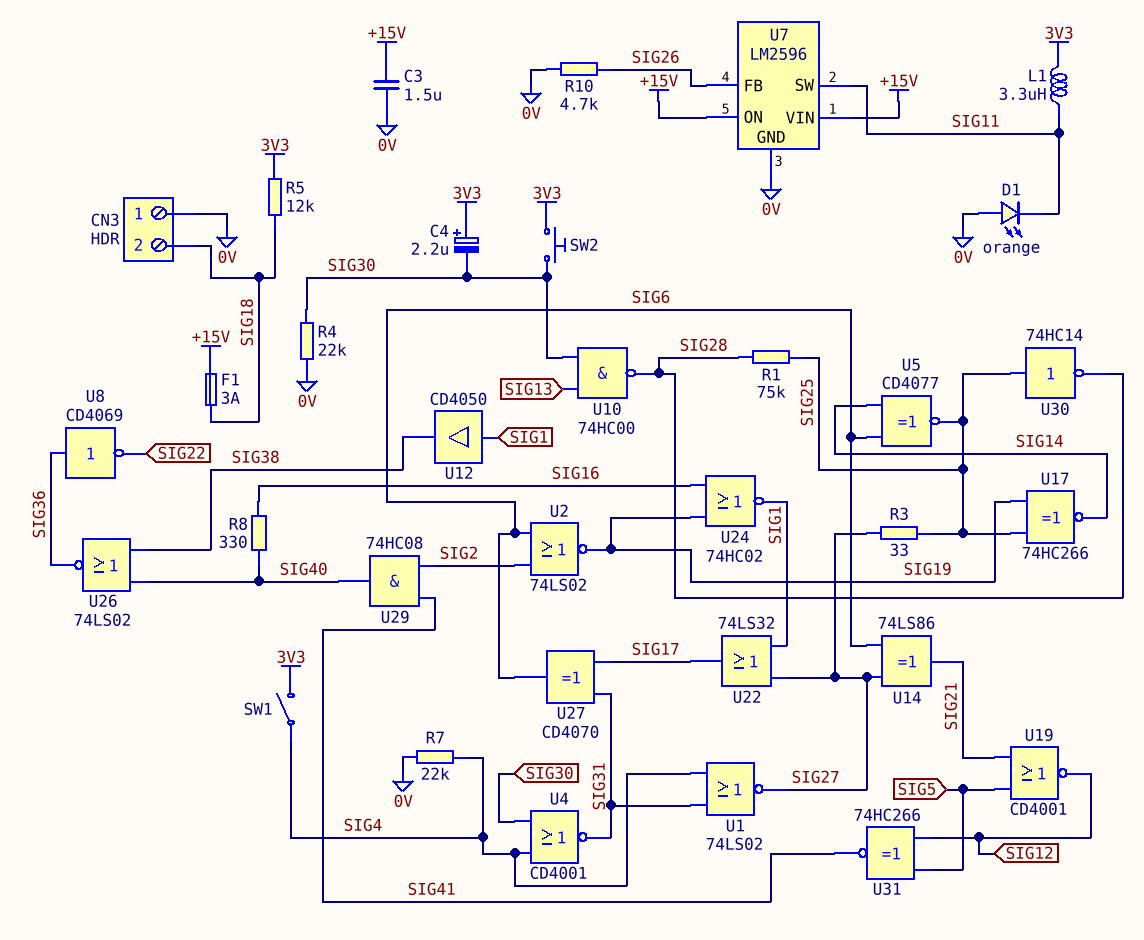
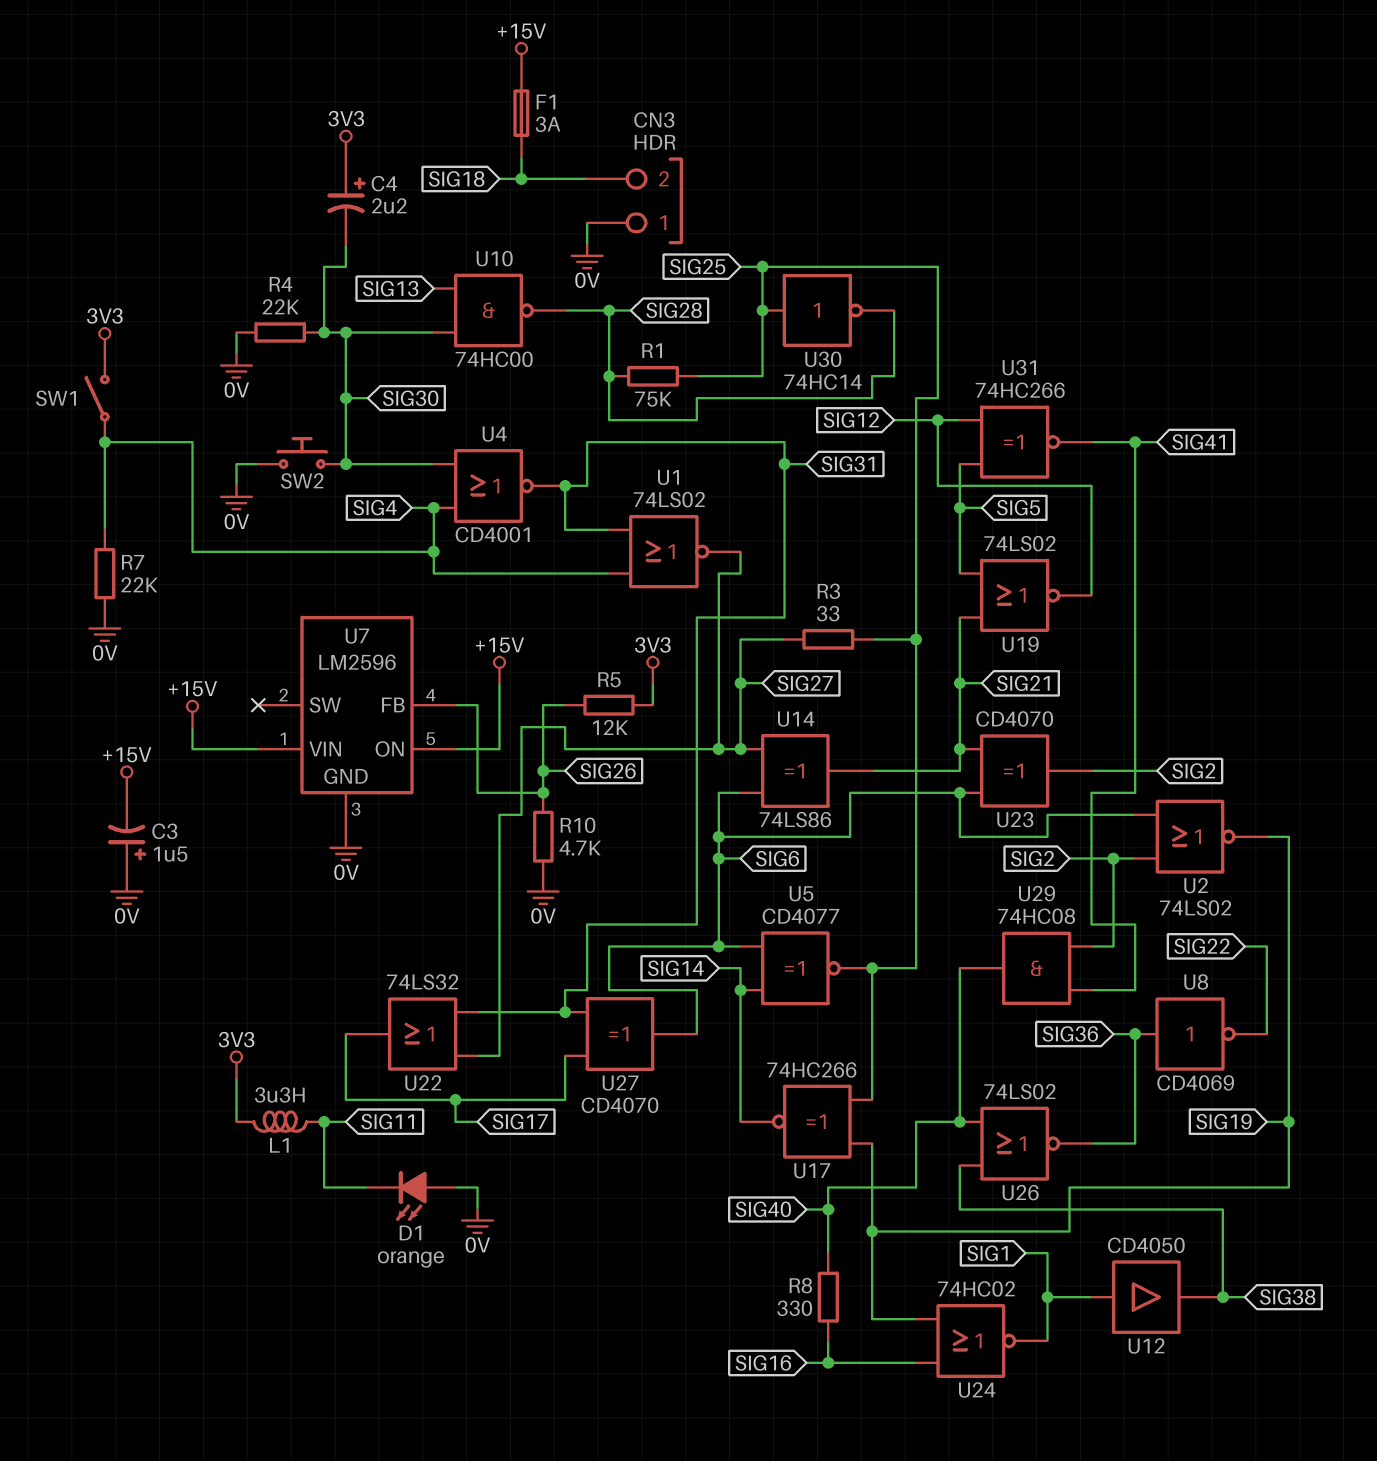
C3: 1.5uF (+15V, 0V) -> 1.5uF (plus 0V, minus +15V)
R5: 12k (3V3, SIG18) -> 12k (3V3, SIG26)
SW2: button (3V3, SIG30) -> button (0V, SIG30)
U7 pin SW: SIG11 -> none
U19: NOR CD4001 (in SIG5, in SIG21, out SIG12) -> NOR 74LS02 (in SIG5, in SIG21, out SIG12)
U22: OR 74LS32 (in SIG1, in SIG27, out SIG17) -> OR 74LS32 (in SIG27, in SIG31, out SIG17)
U23: none -> XOR CD4070 (in SIG6, in SIG21, out SIG2)

